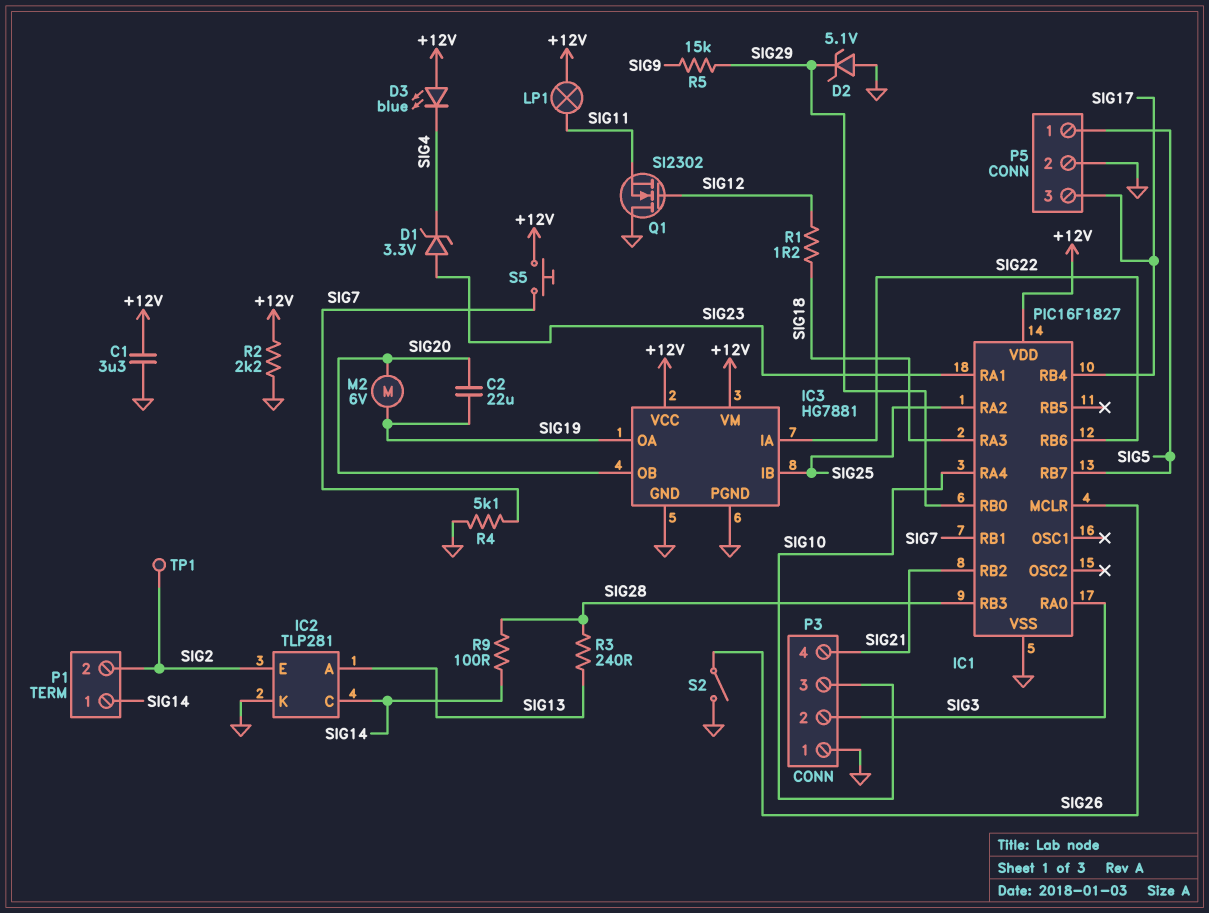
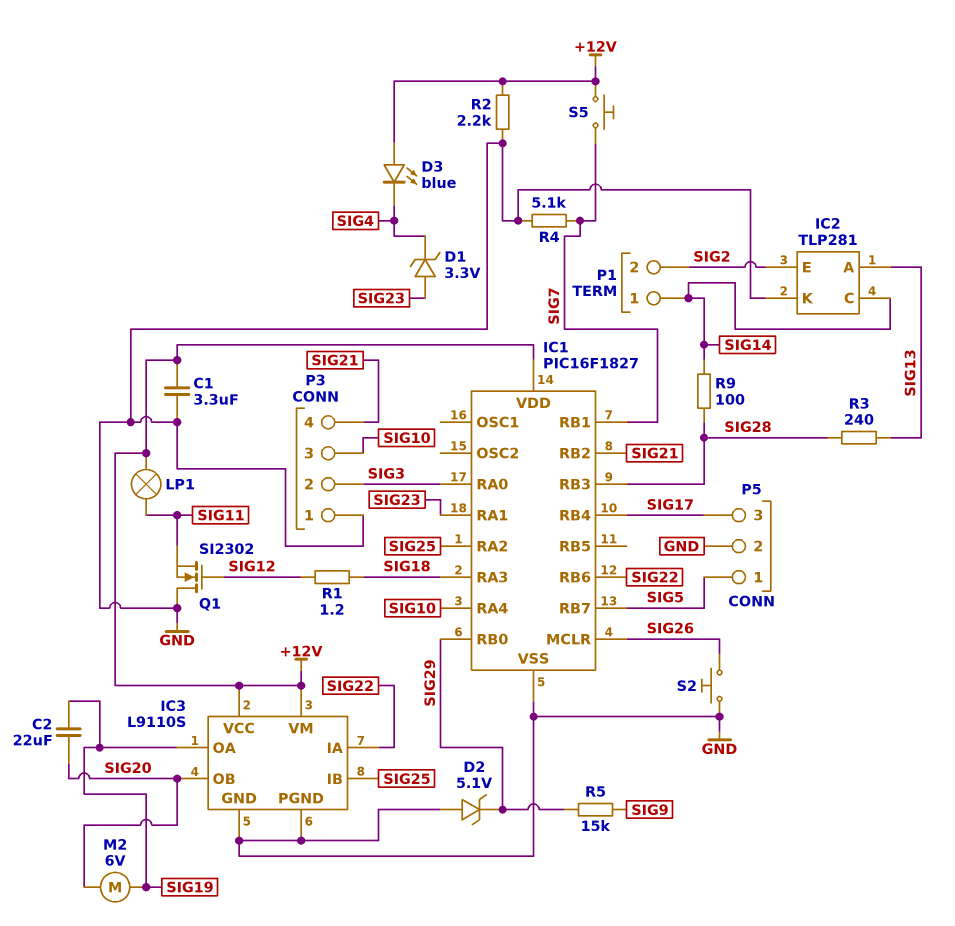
IC3: HG7881 -> L9110S
S2: switch (GND, SIG26) -> button (GND, SIG26)
TP1: test point (SIG2) -> none

